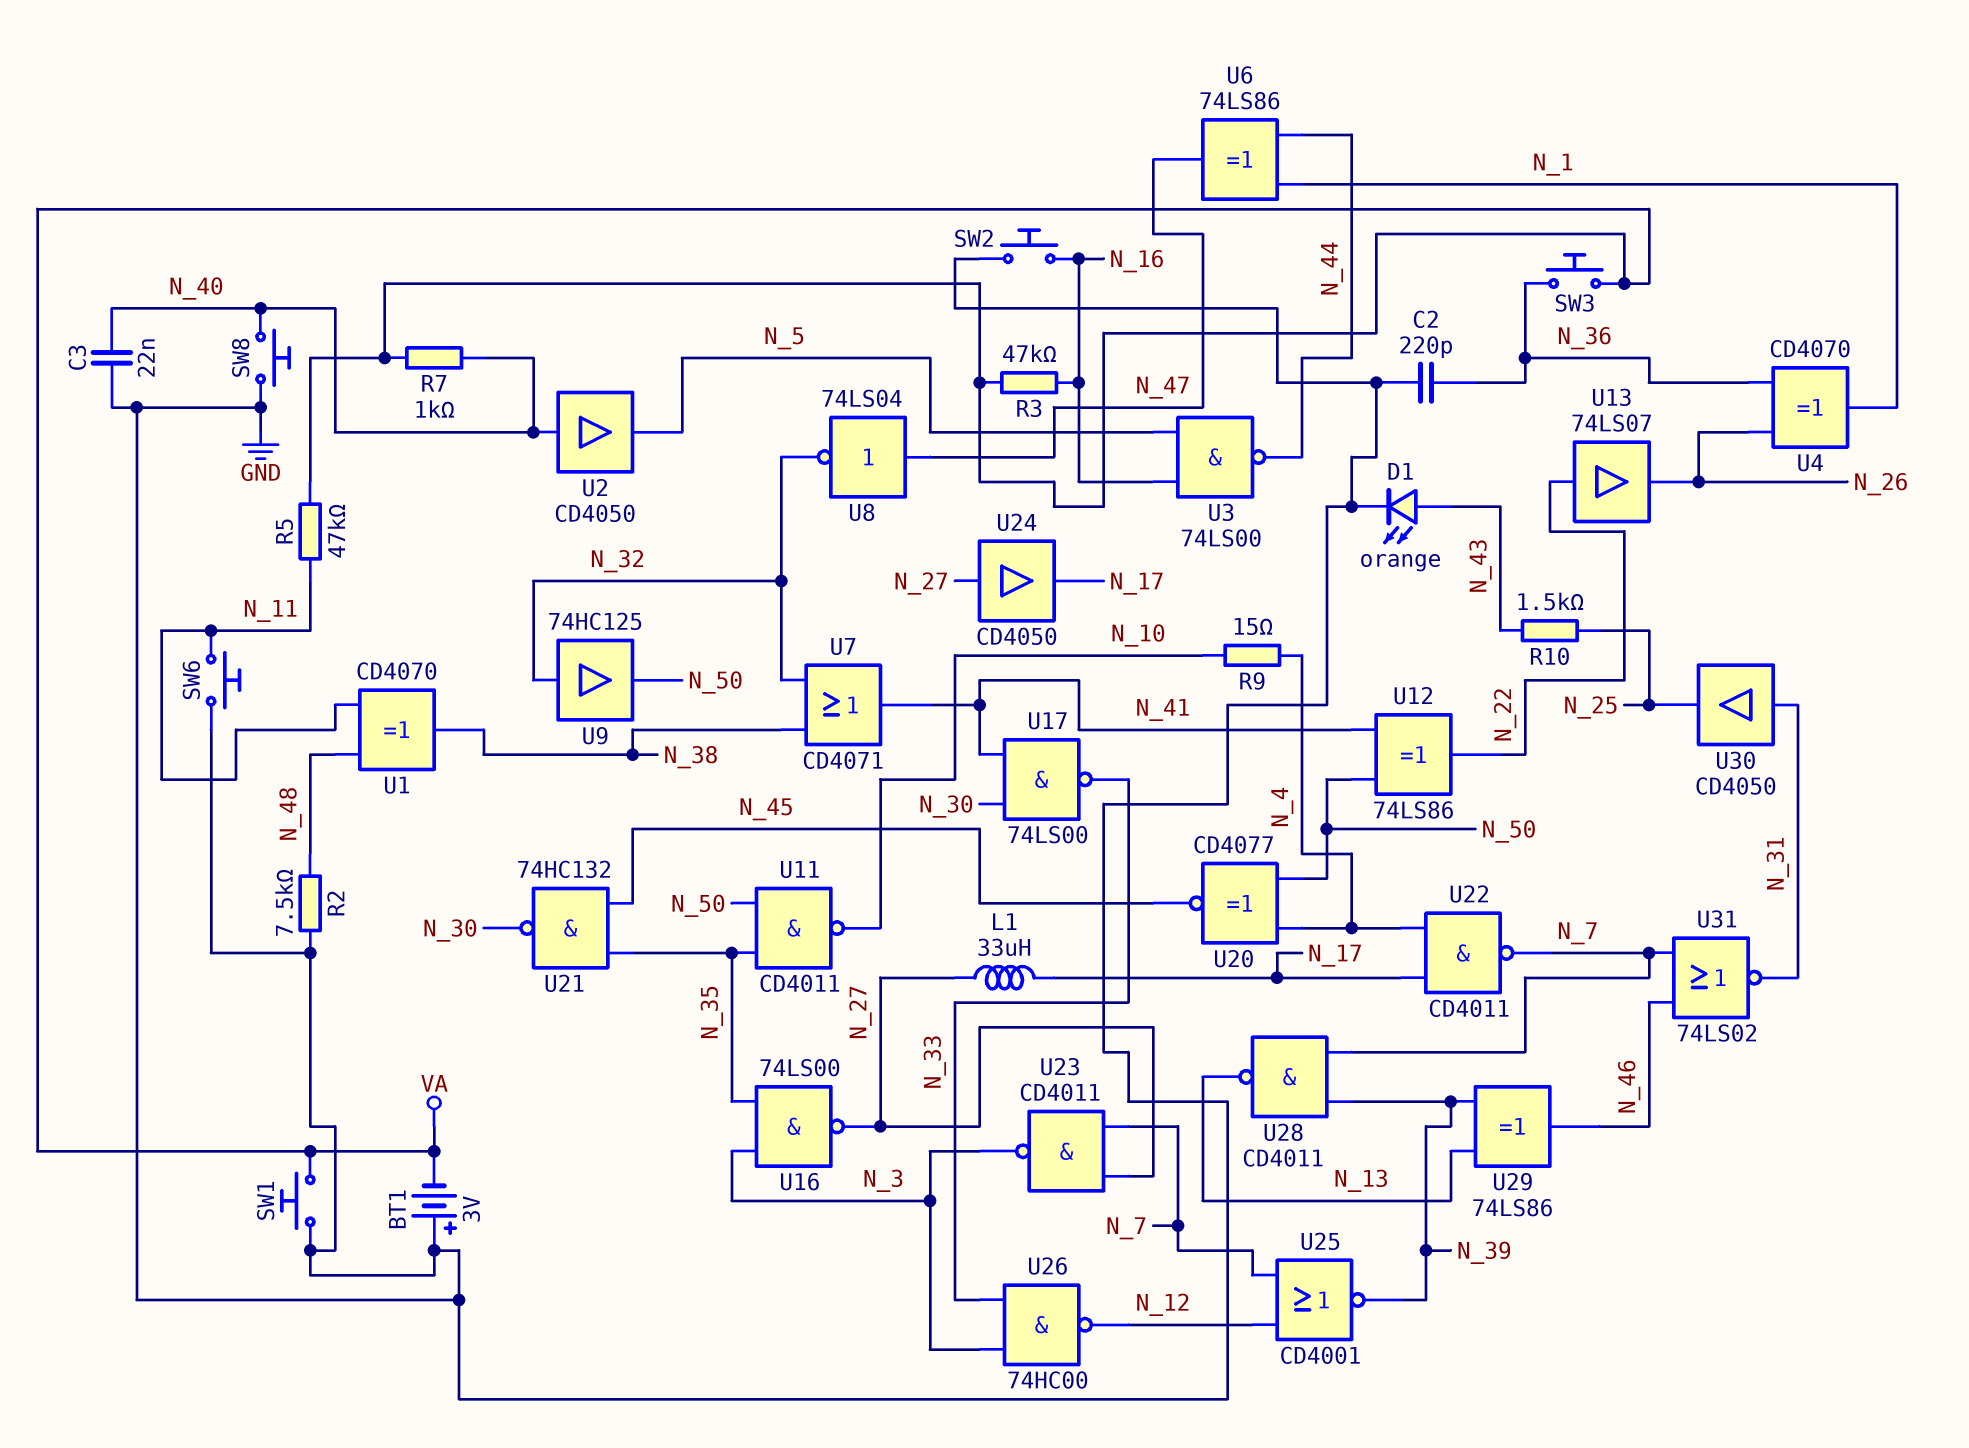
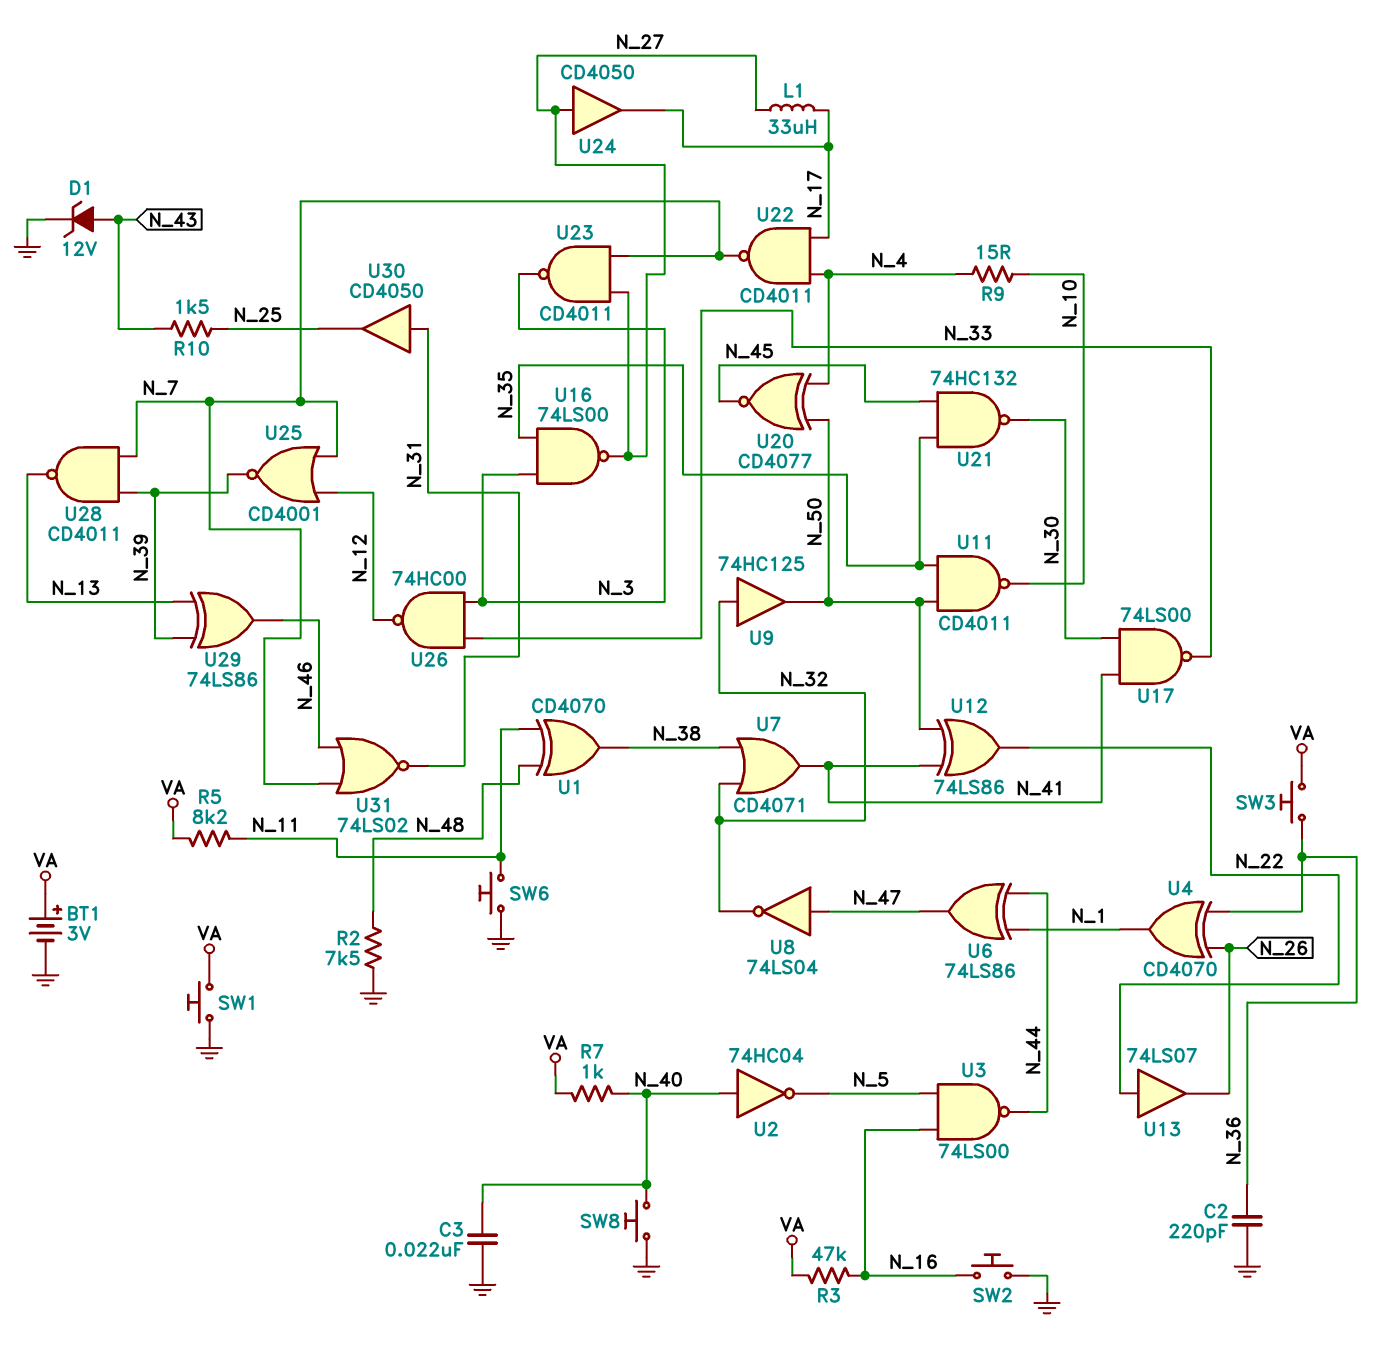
BT1: 3V (plus GND, minus VA) -> 3V (plus VA, minus GND)
D1: LED orange (A N_43, K GND) -> zener 12V (A N_43, K GND)
R5: 47k (N_11, VA) -> 8.2k (N_11, VA)
U2: buffer CD4050 (in N_40, out N_5) -> NOT 74HC04 (in N_40, out N_5)

